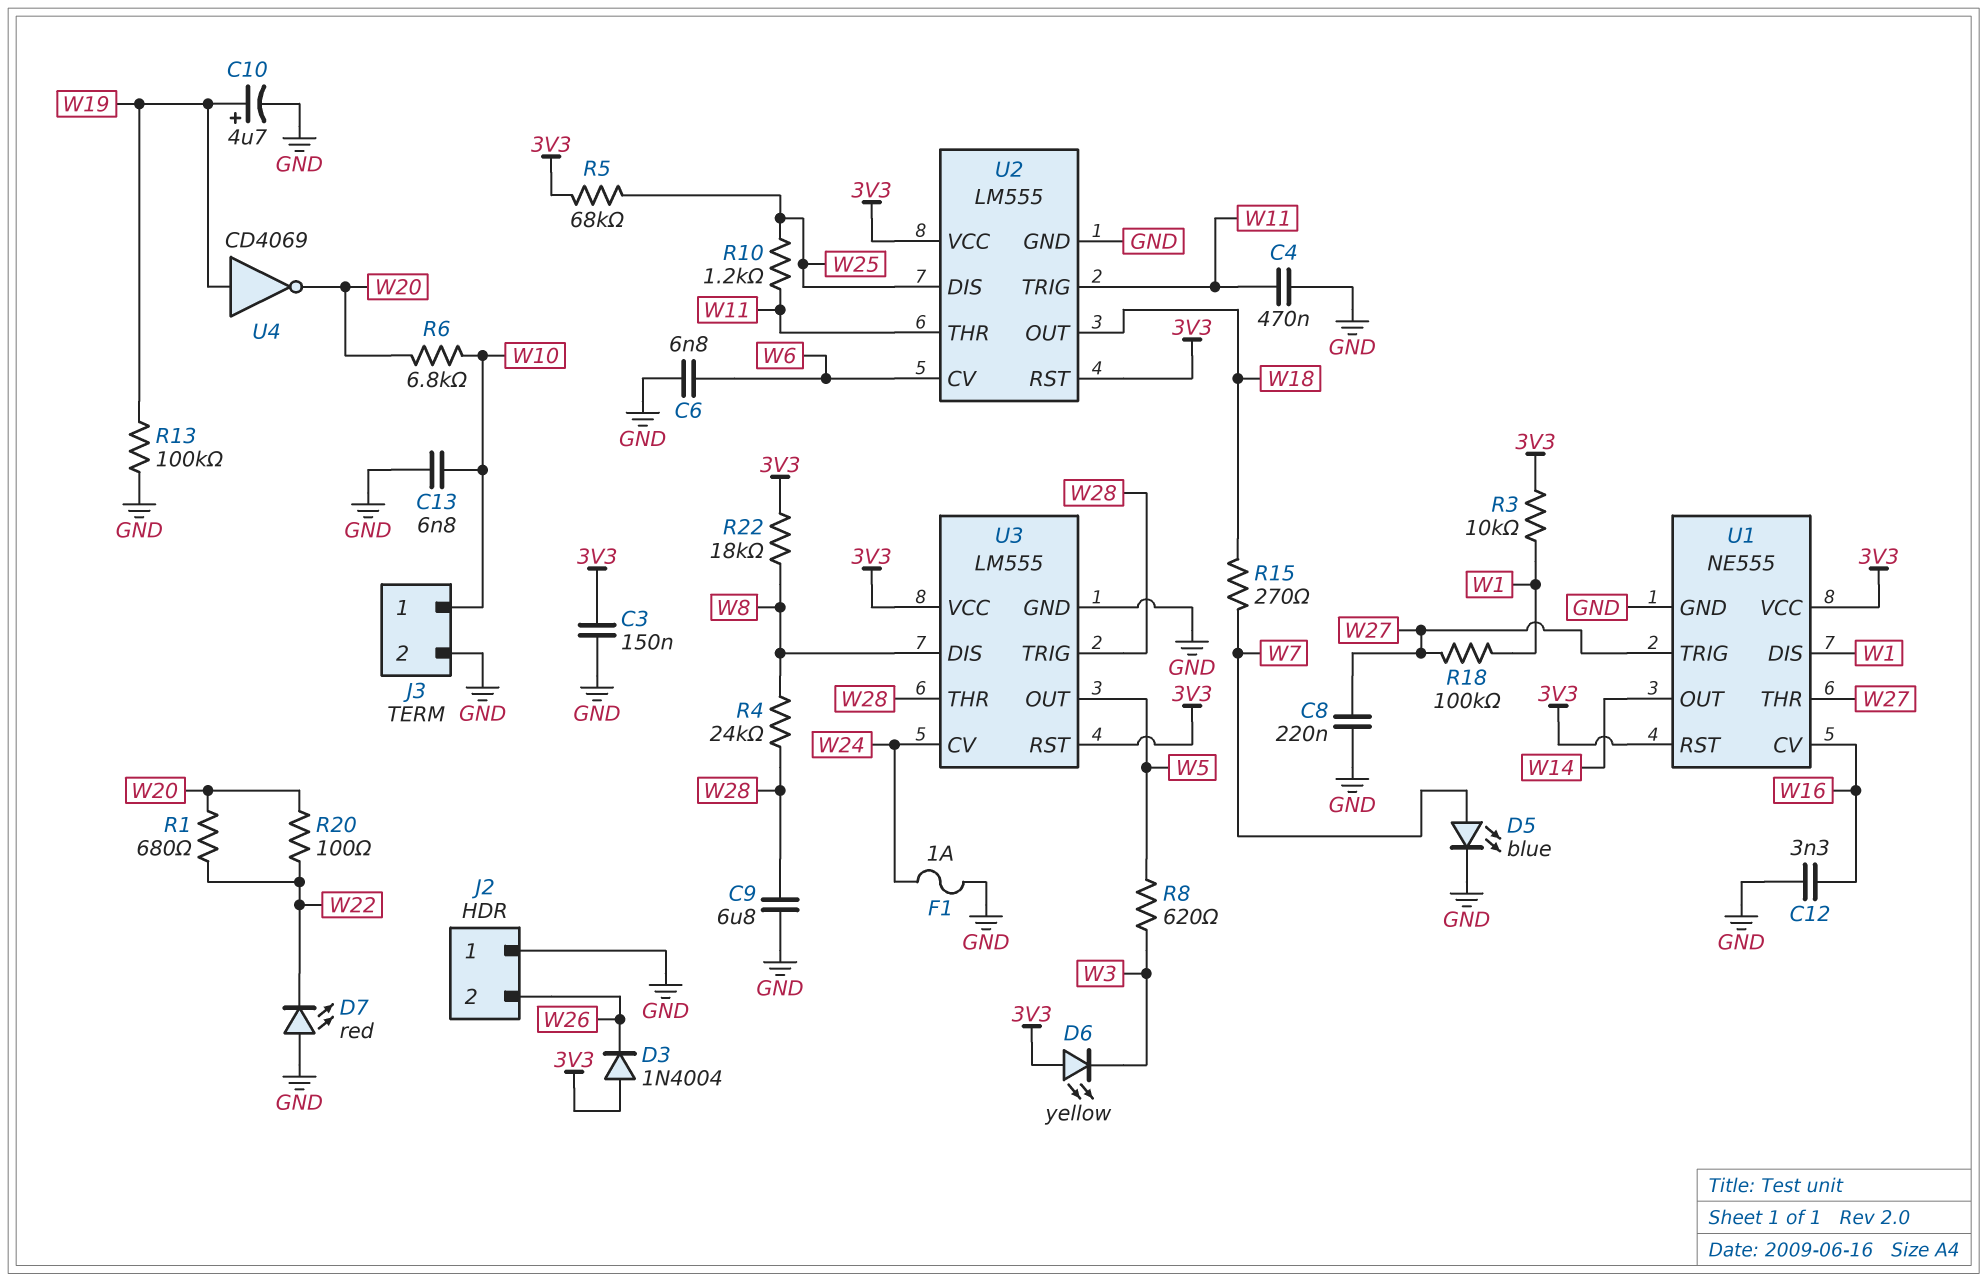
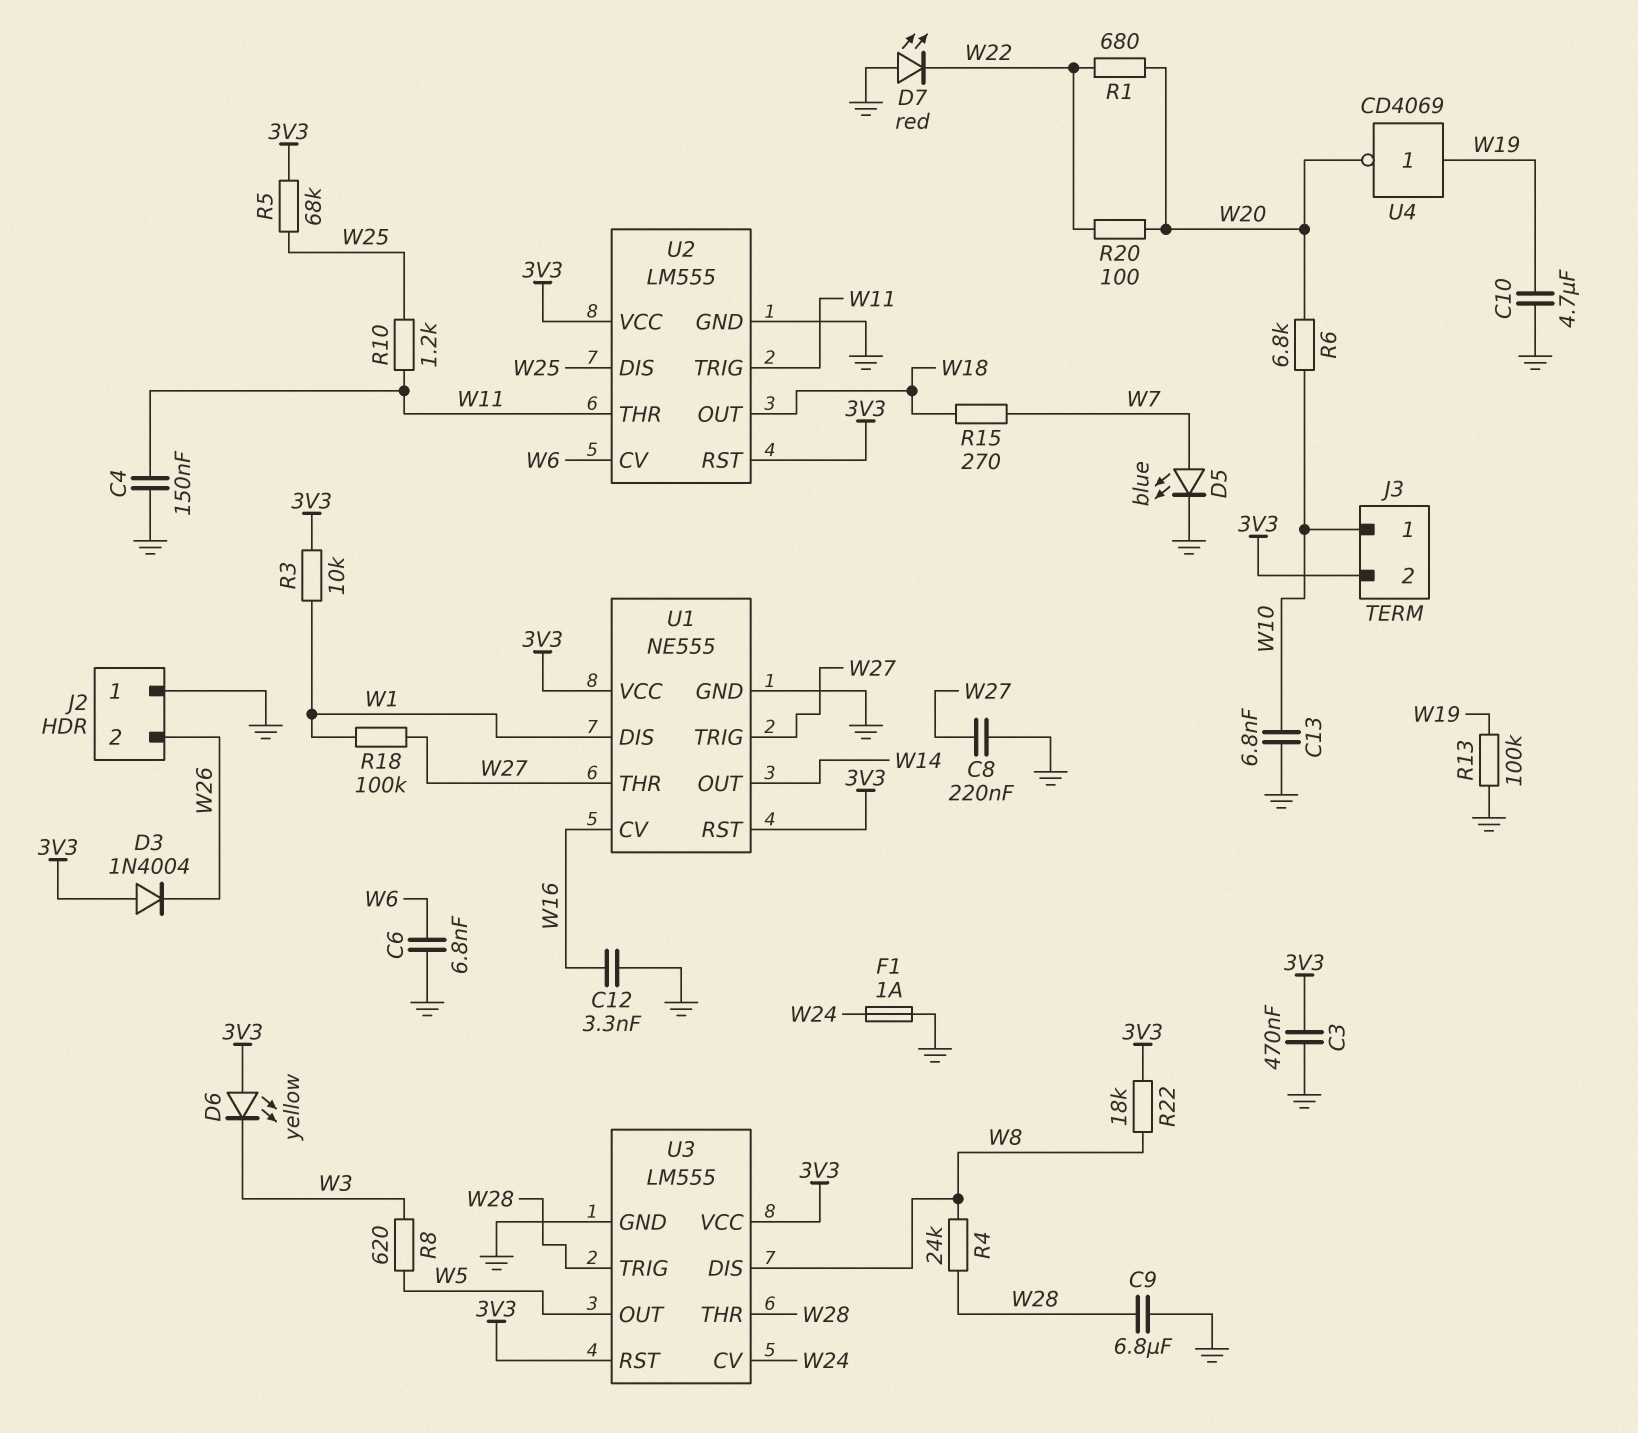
C3: 150nF (3V3, GND) -> 470nF (3V3, GND)
C4: 470nF (GND, W11) -> 150nF (GND, W11)
C10: 4.7uF (plus W19, minus GND) -> 4.7uF (GND, W19)
J3 pin 2: GND -> 3V3

